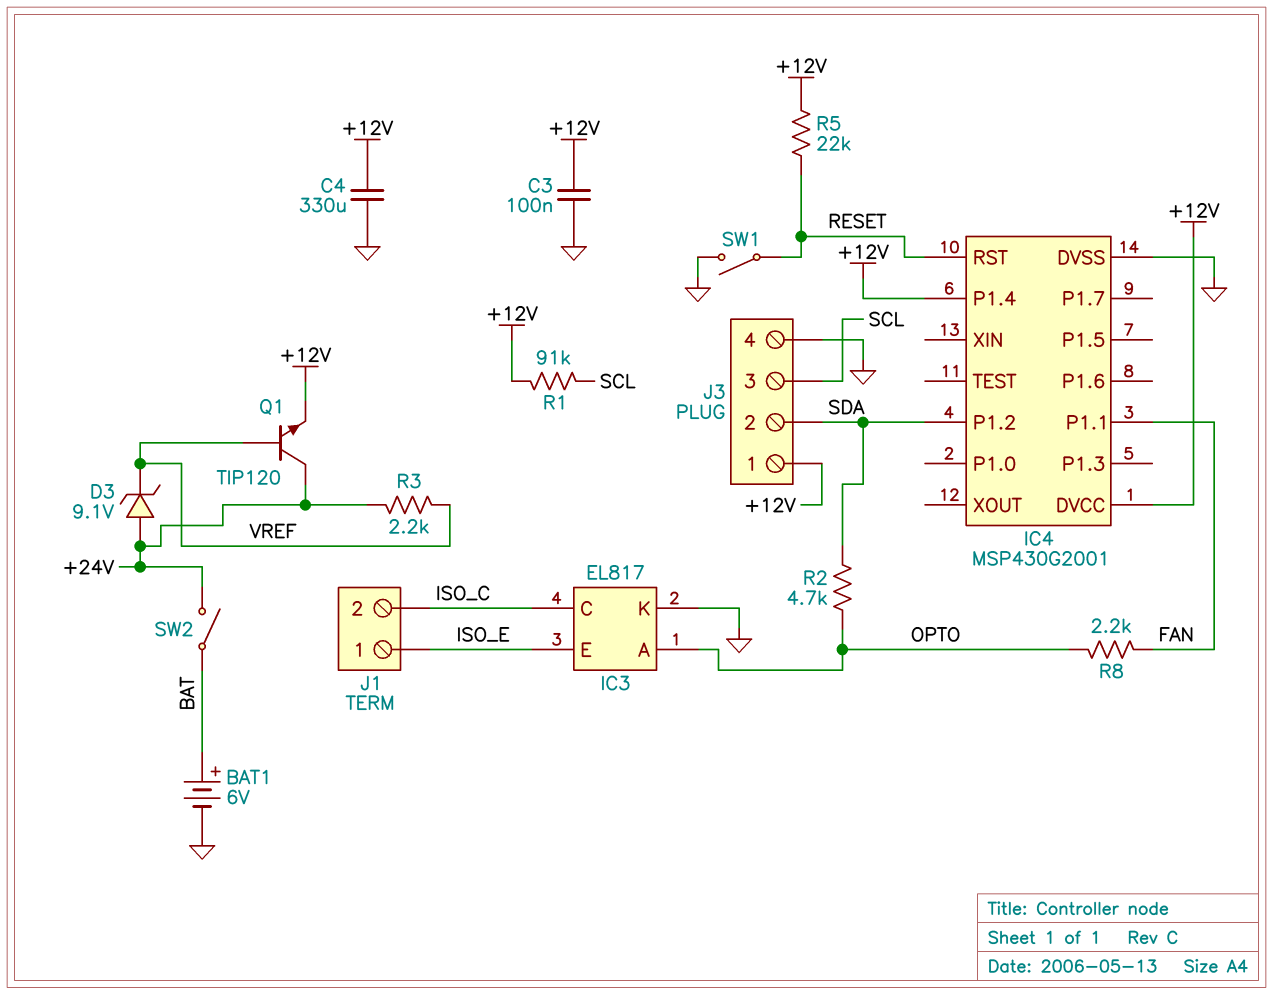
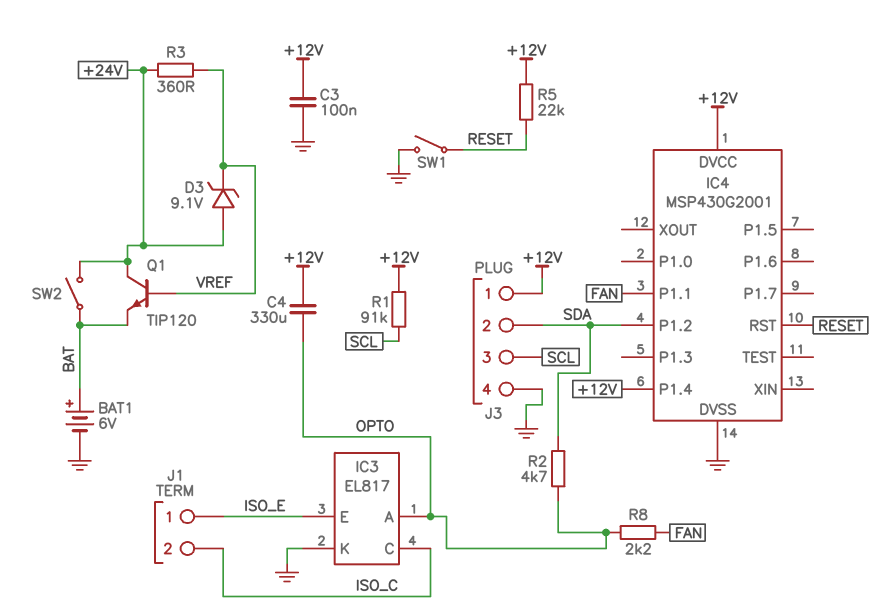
C4: 330uF (+12V, GND) -> 330uF (+12V, OPTO)
Q1: NPN TIP120 (B VREF, C +24V, E +12V) -> NPN TIP120 (B VREF, C +24V, E BAT)
R3: 2.2k (+24V, VREF) -> 360 (+24V, VREF)

